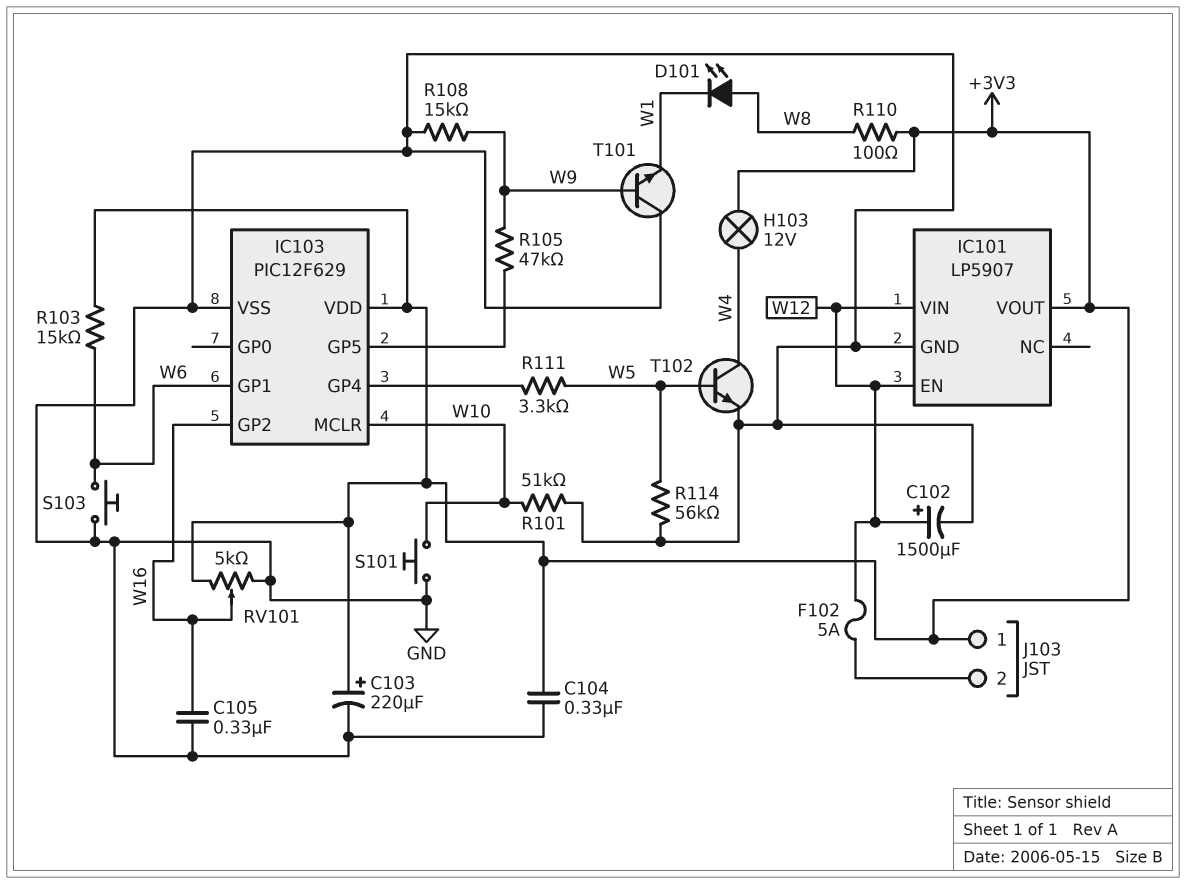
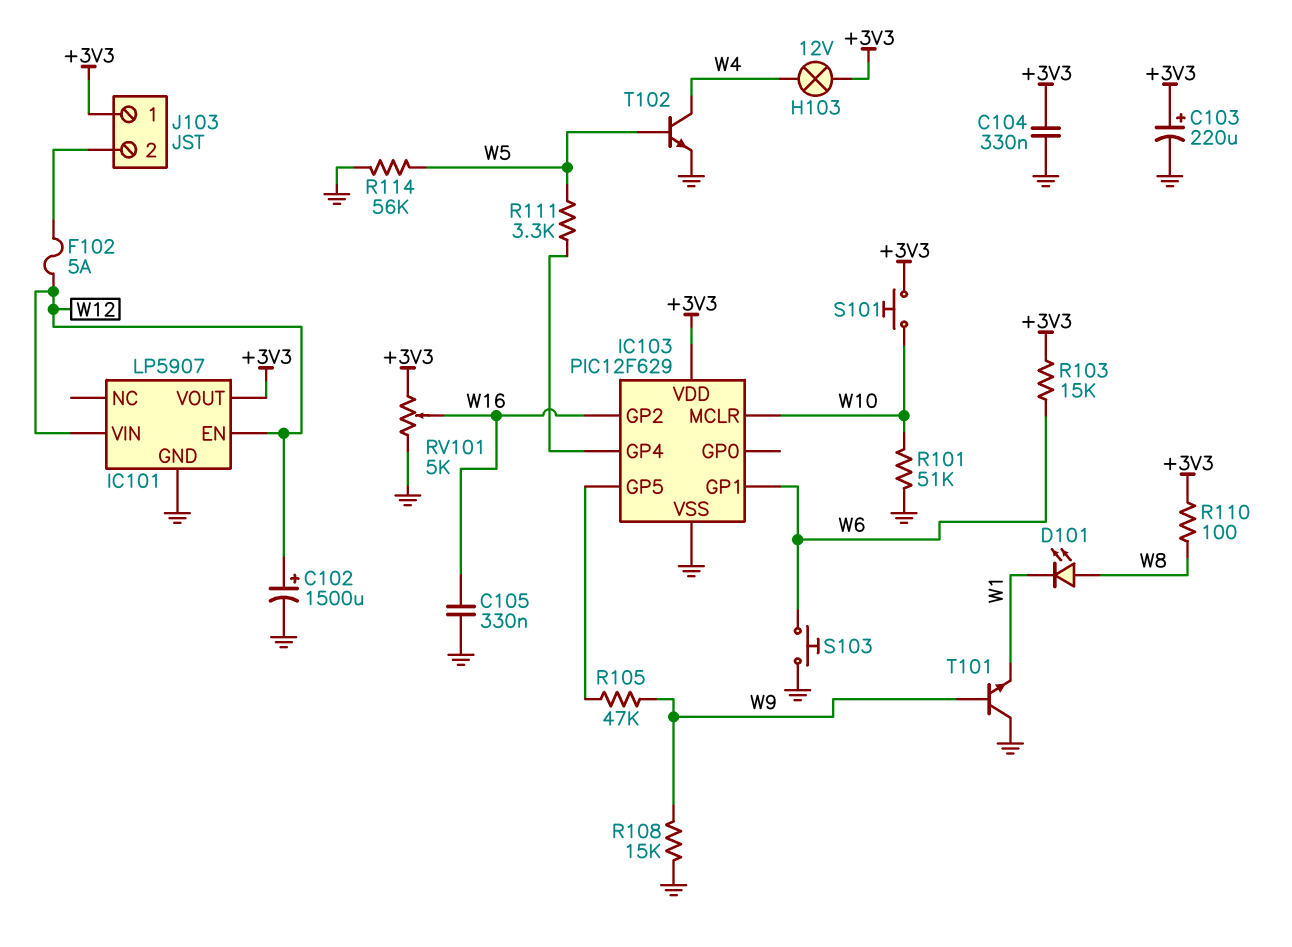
S101: button (GND, W10) -> button (+3V3, W10)

